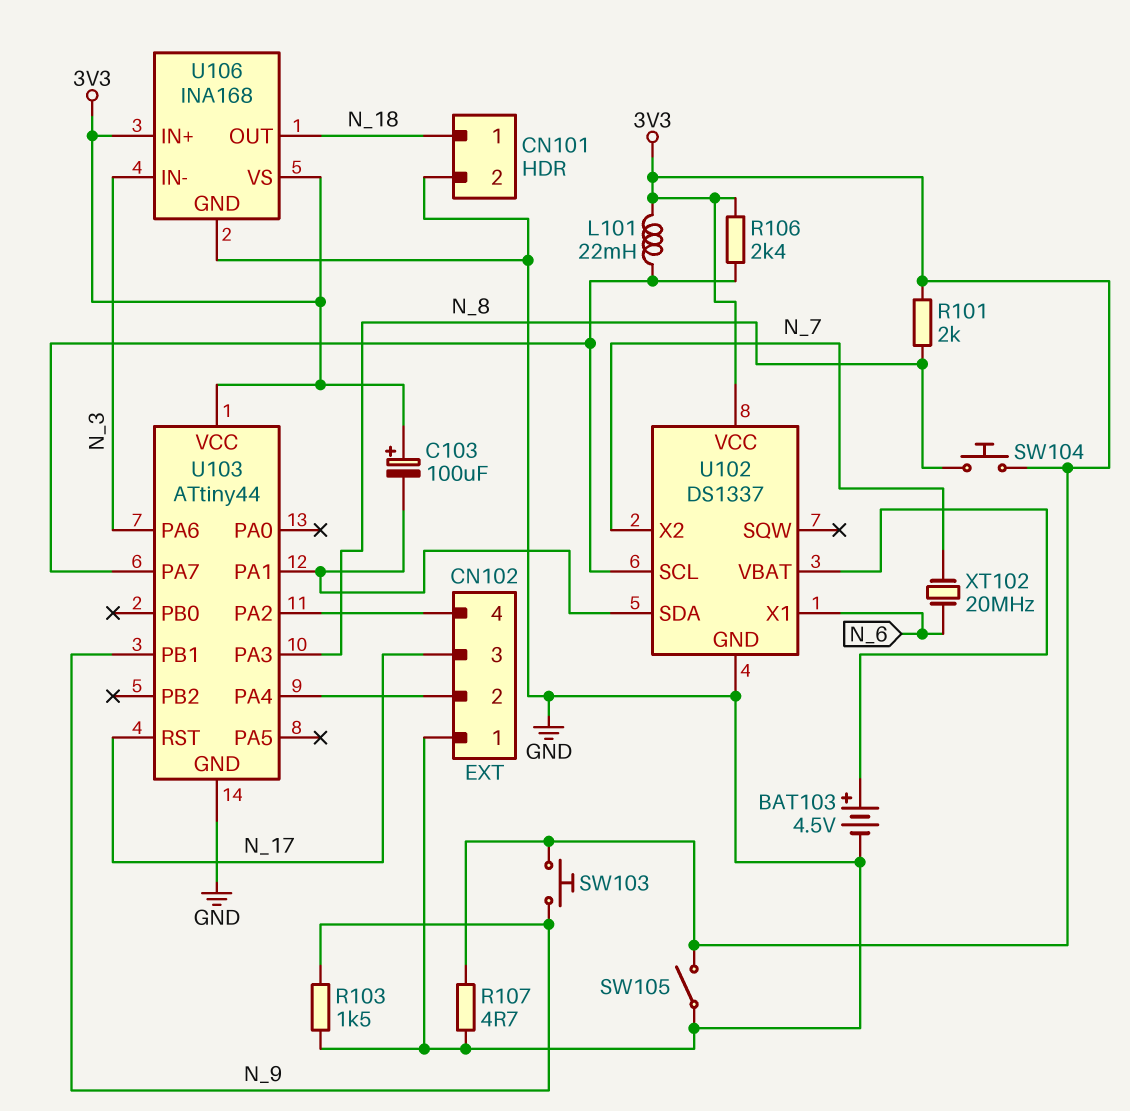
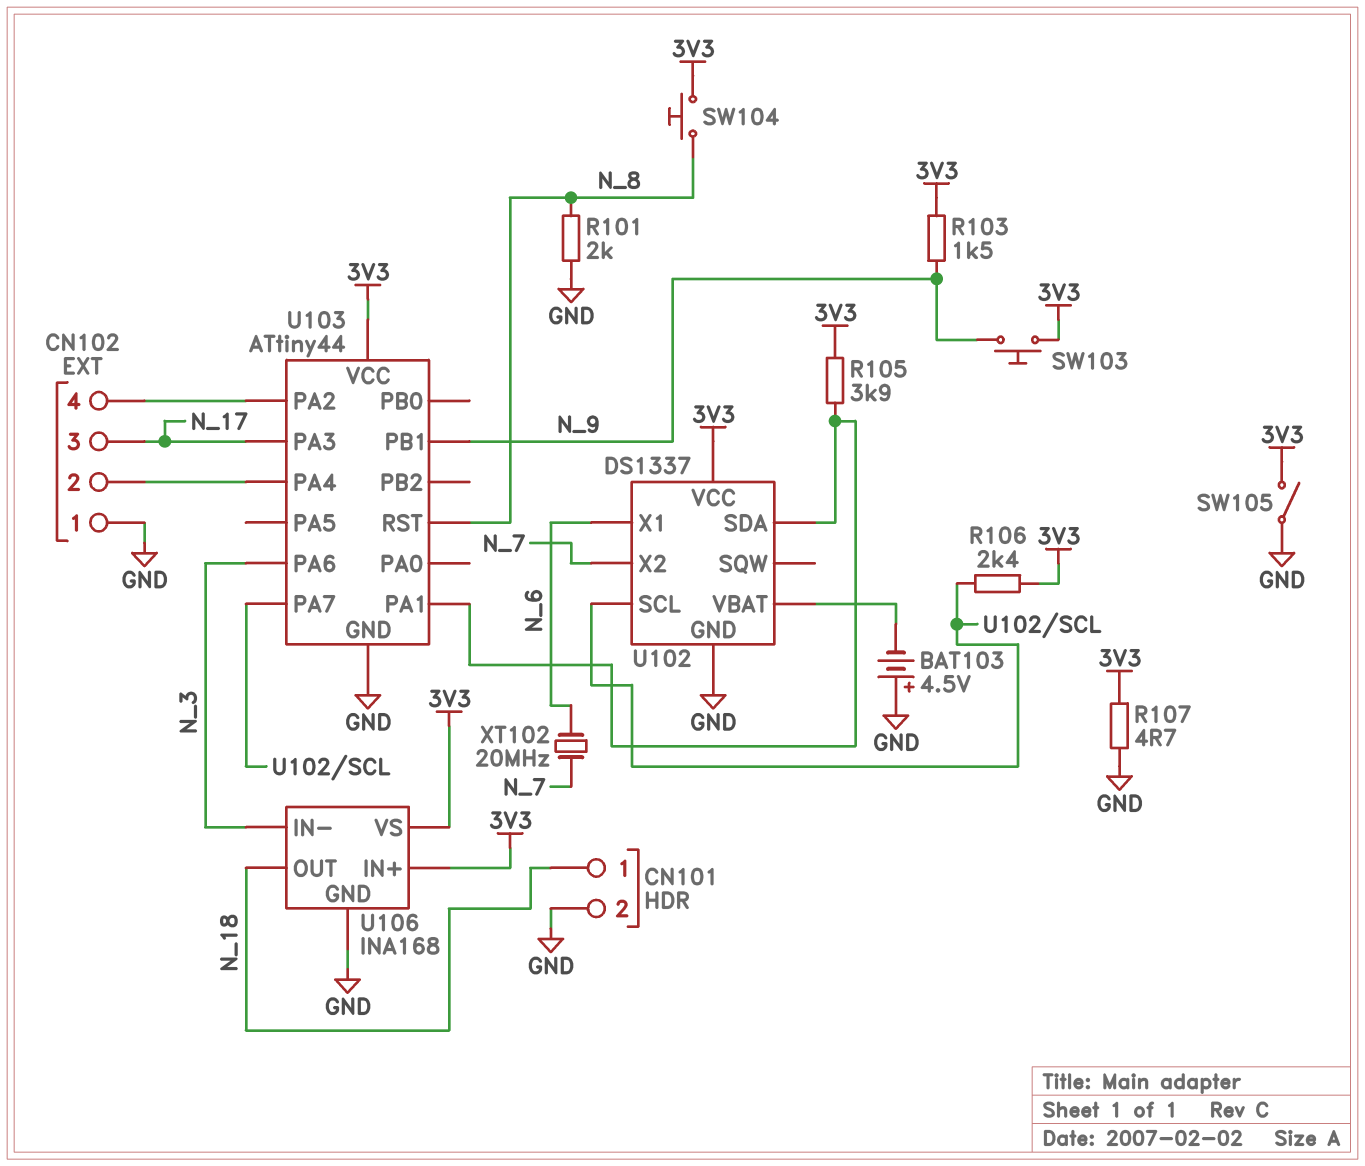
BAT103: 4.5V (plus U102/VBAT, minus GND) -> 4.5V (plus GND, minus U102/VBAT)
C103: 100uF (plus 3V3, minus U102/SDA) -> none
L101: 22mH (3V3, U102/SCL) -> none
R101: 2k (3V3, N_8) -> 2k (GND, N_8)
R103: 1.5k (GND, N_9) -> 1.5k (3V3, N_9)
R105: none -> 3.9k (3V3, U102/SDA)
U103 pin PA3: N_8 -> N_17
U103 pin RST: N_17 -> N_8

